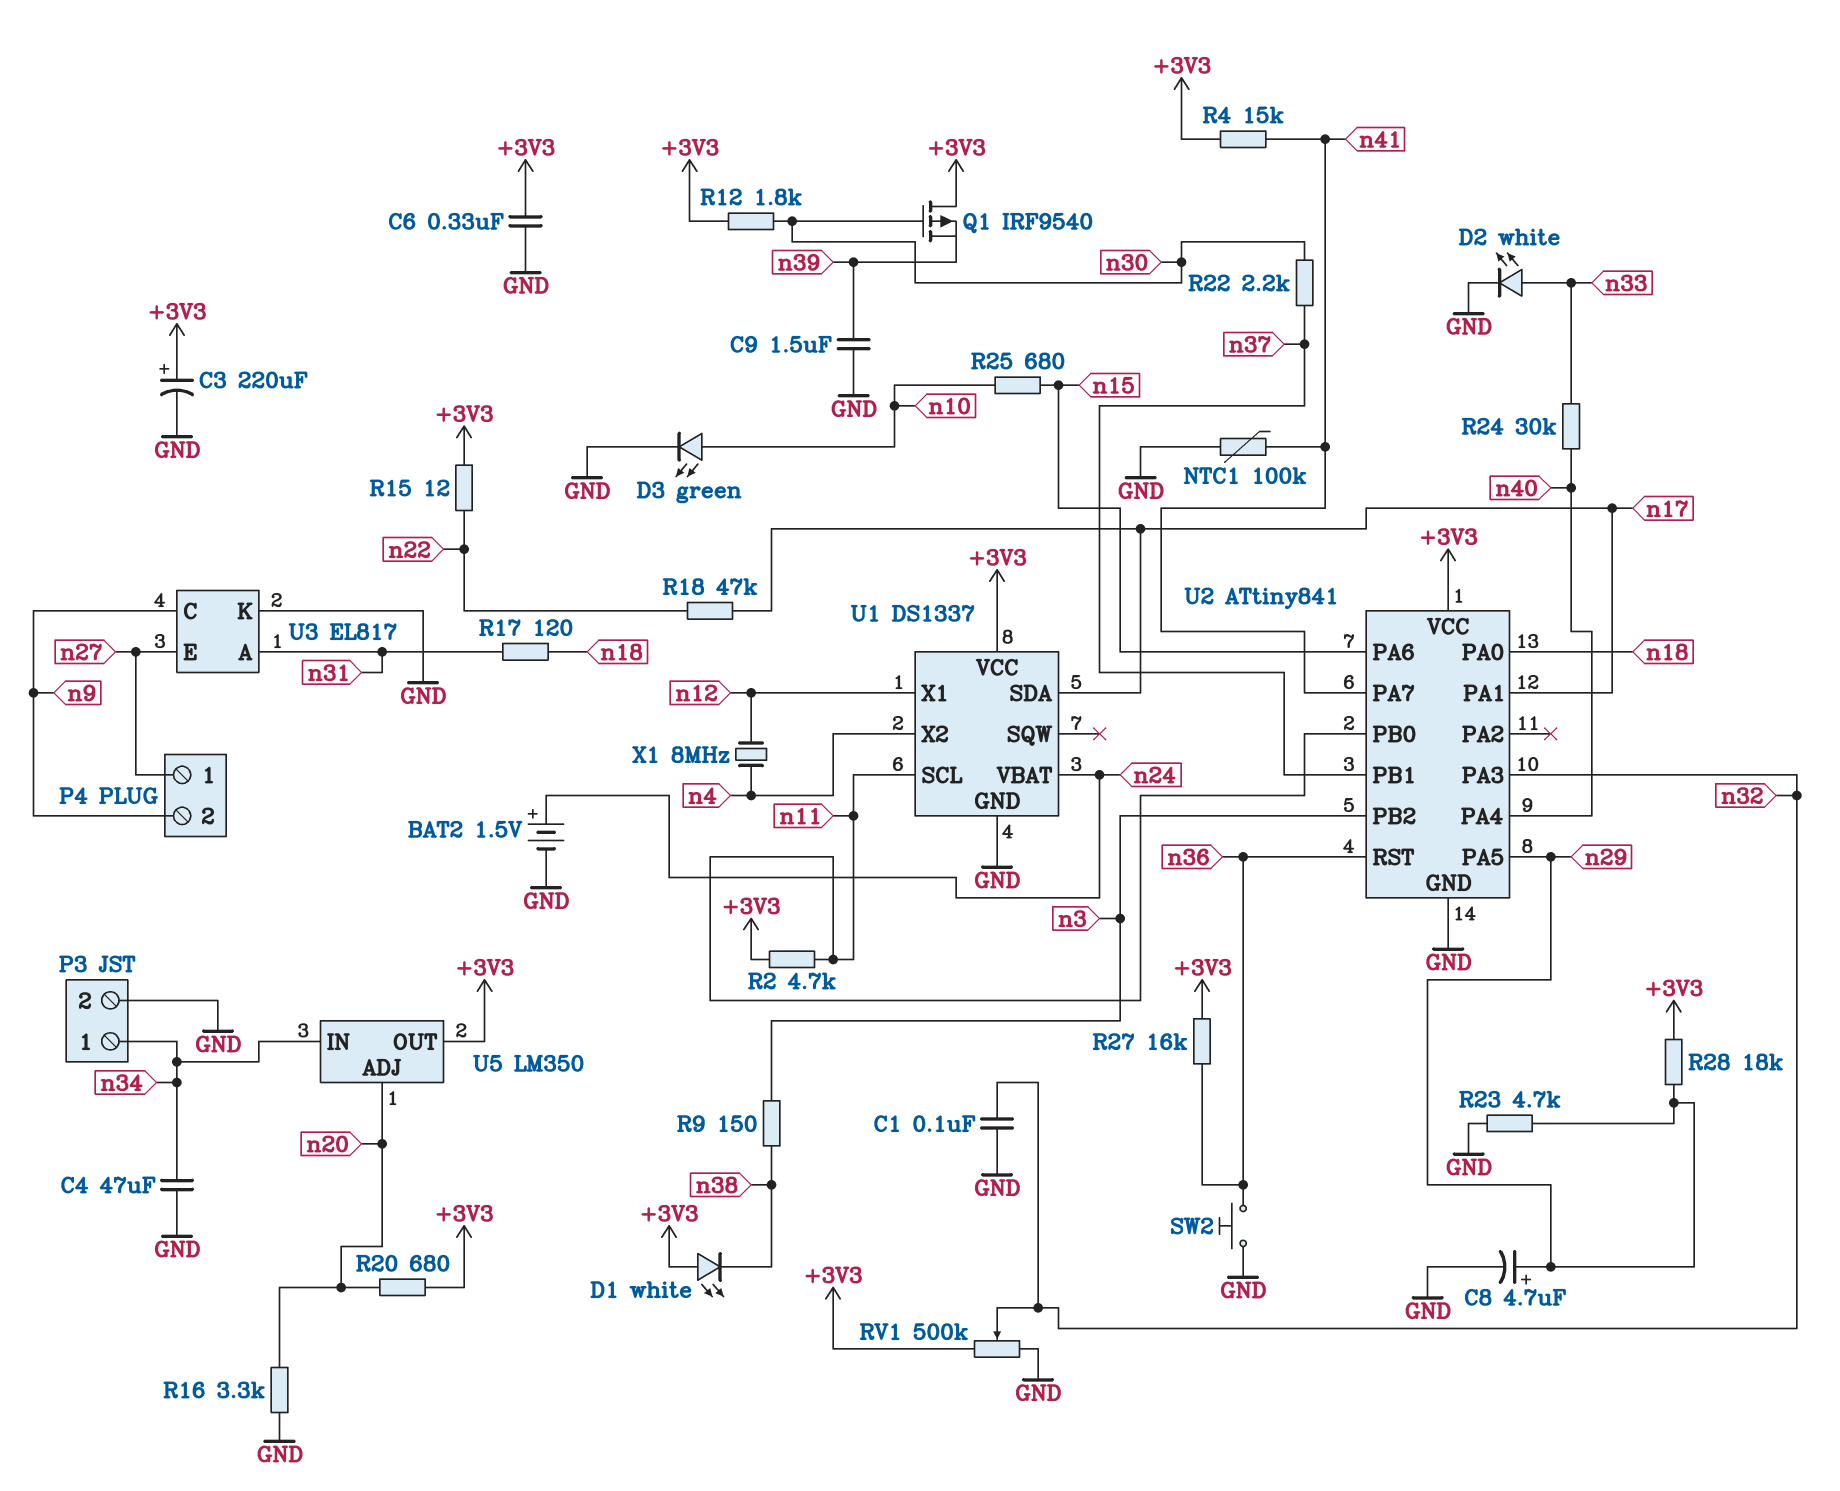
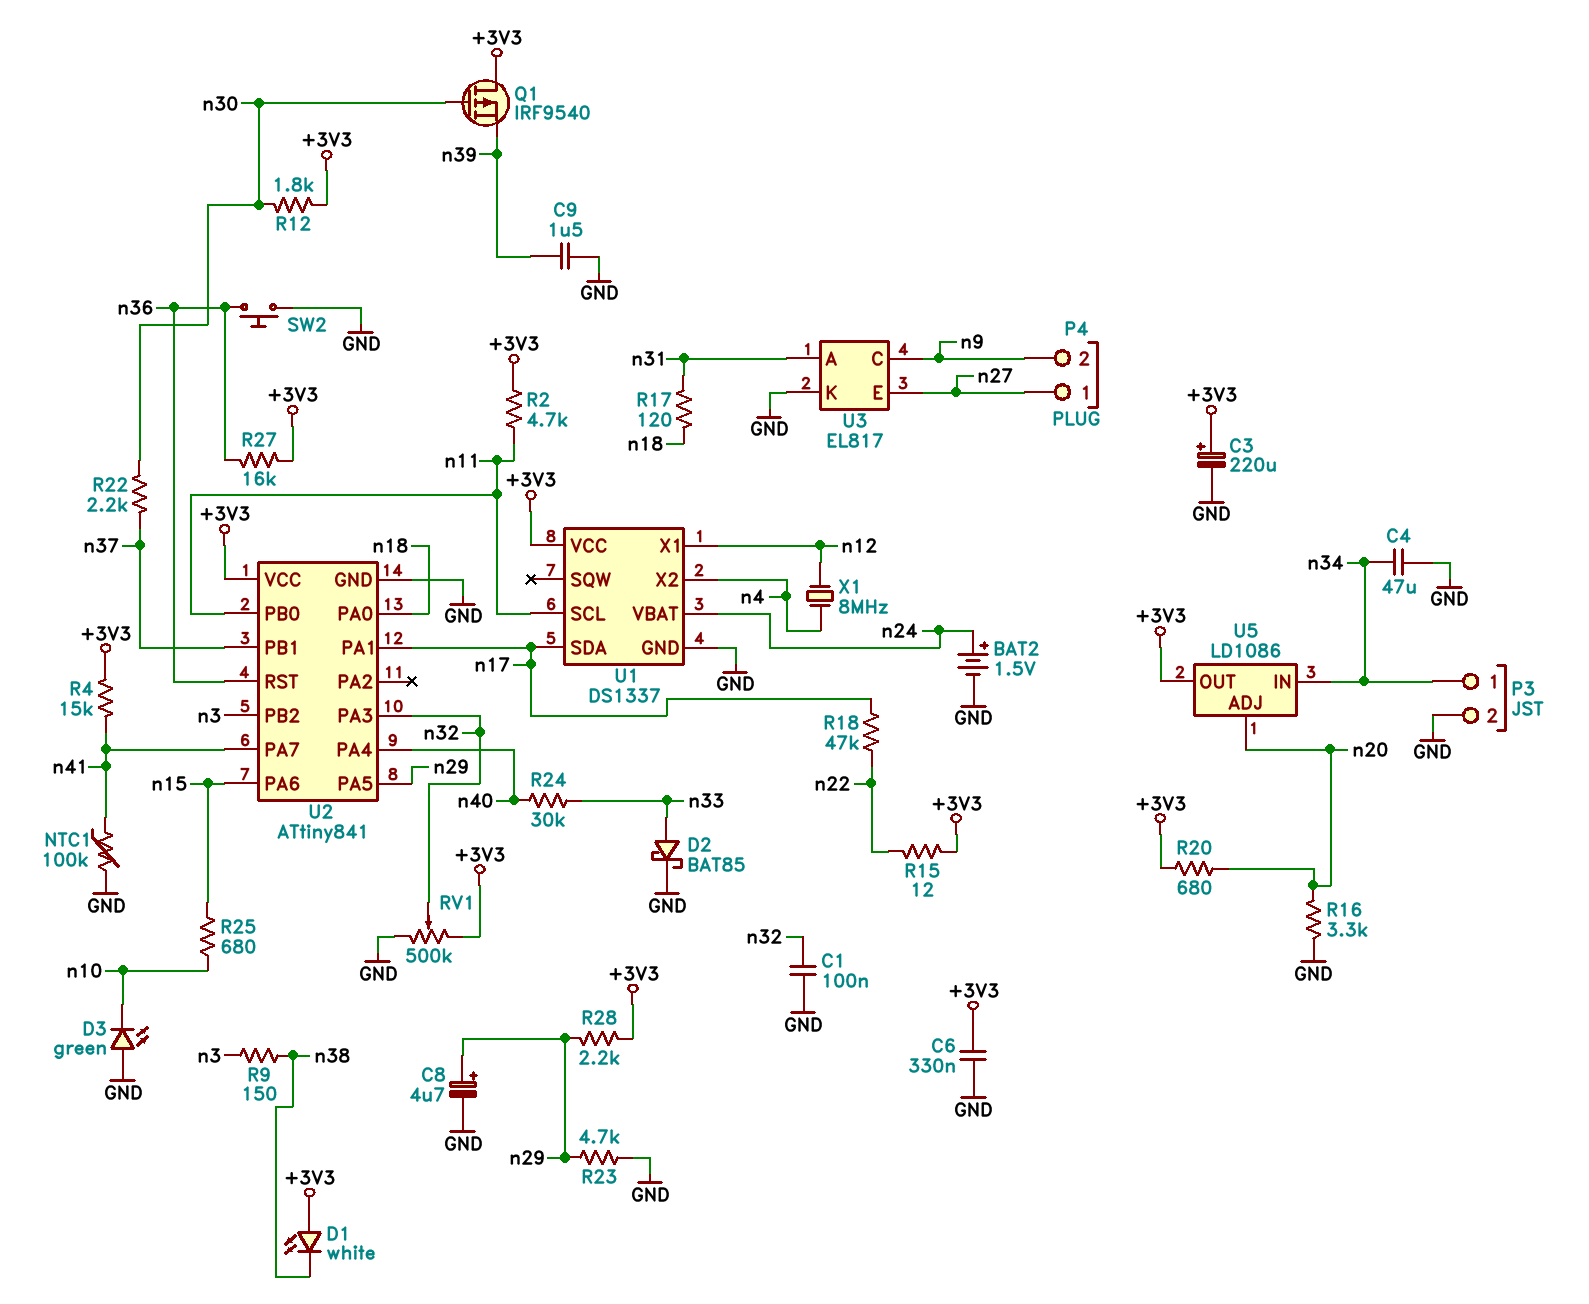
D2: LED white (A n33, K GND) -> schottky BAT85 (A n33, K GND)
D3: LED green (A n10, K GND) -> LED green (A GND, K n10)
R28: 18k (+3V3, n29) -> 2.2k (+3V3, n29)
U5: LM350 -> LD1086

